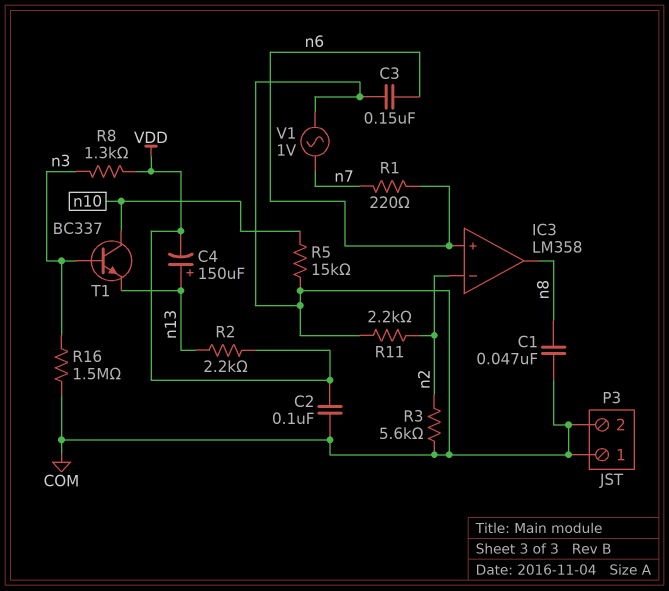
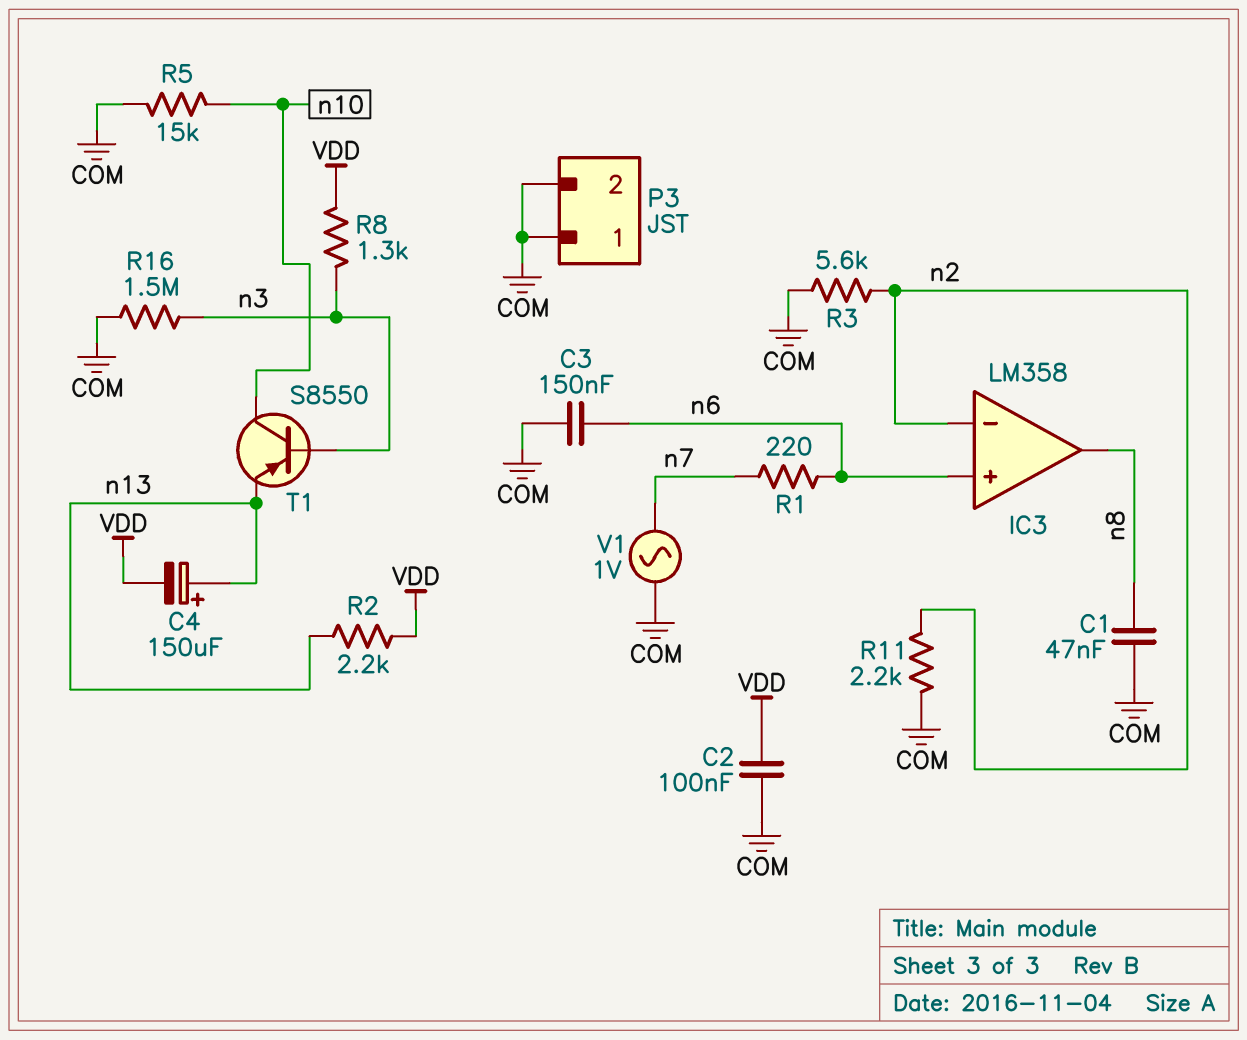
T1: NPN BC337 (B n3, C n10, E n13) -> PNP S8550 (B n3, C n10, E n13)

